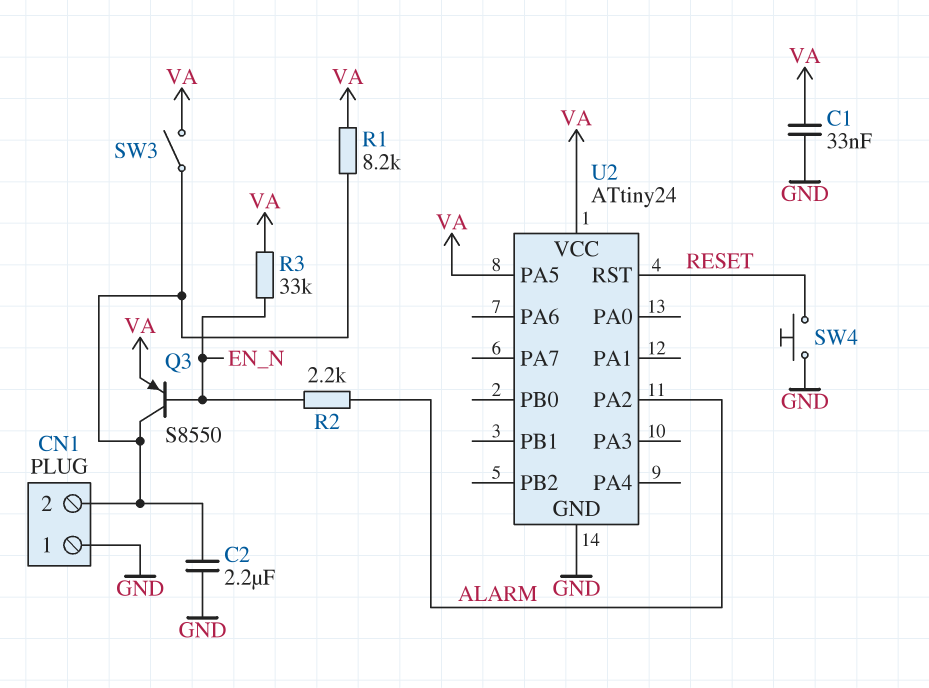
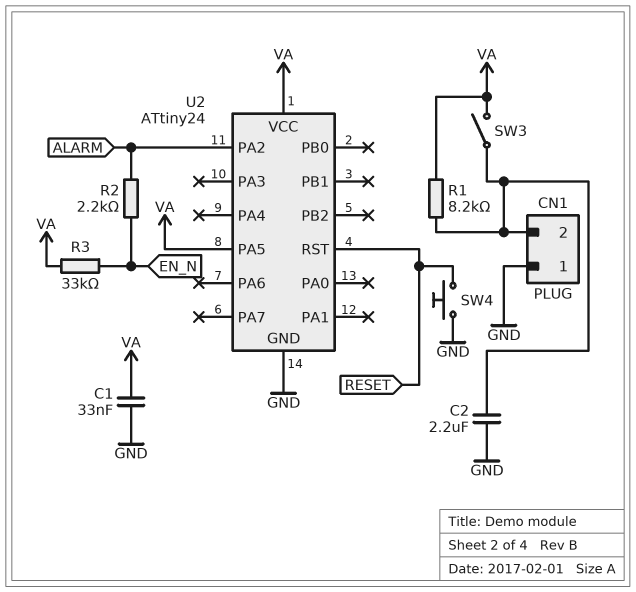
Q3: PNP S8550 (B EN_N, C CN1/2, E VA) -> none

